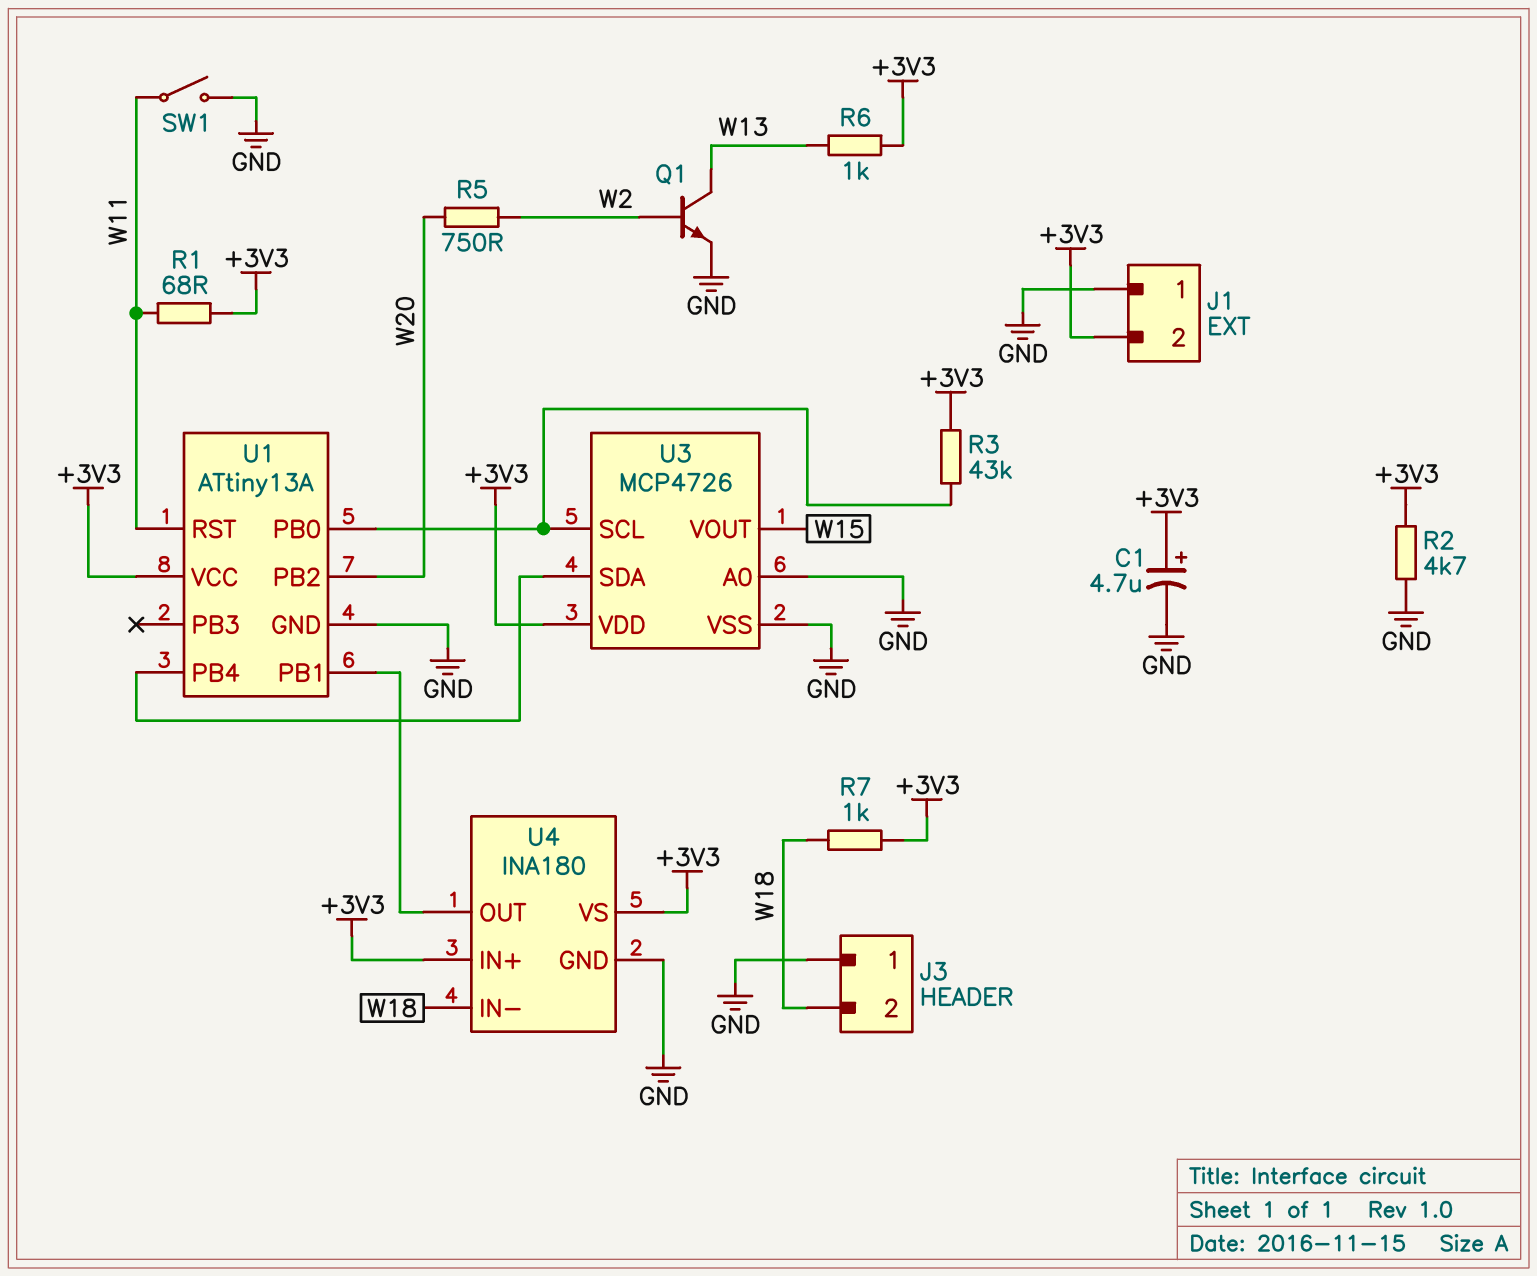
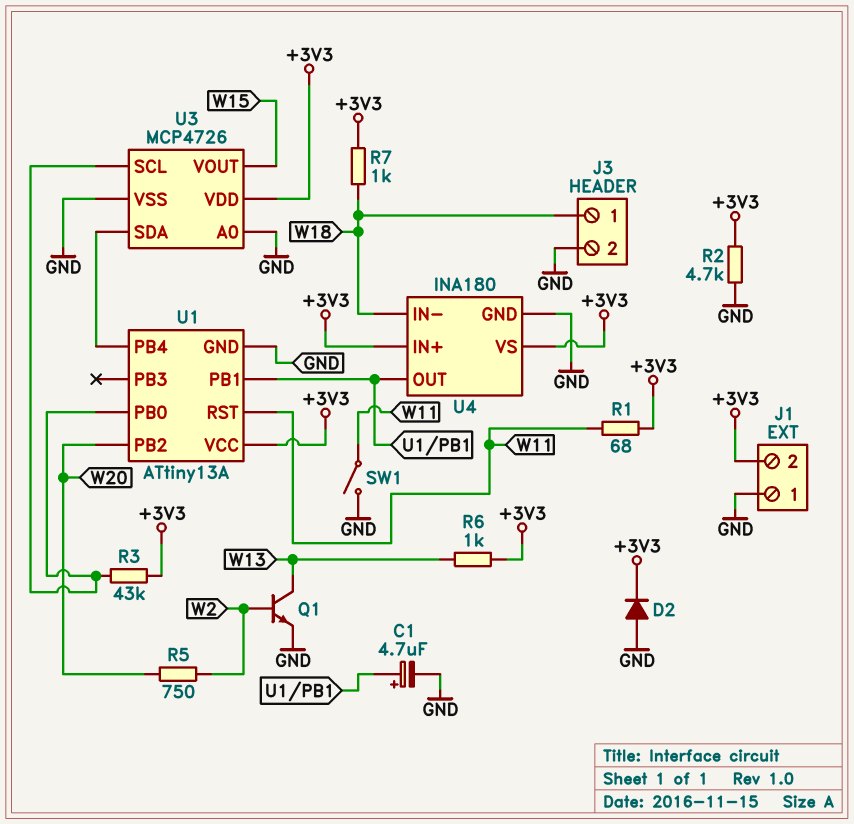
C1: 4.7uF (plus +3V3, minus GND) -> 4.7uF (plus U1/PB1, minus GND)
D2: none -> diode (A GND, K +3V3)
J3 pin 1: GND -> W18
J3 pin 2: W18 -> GND

